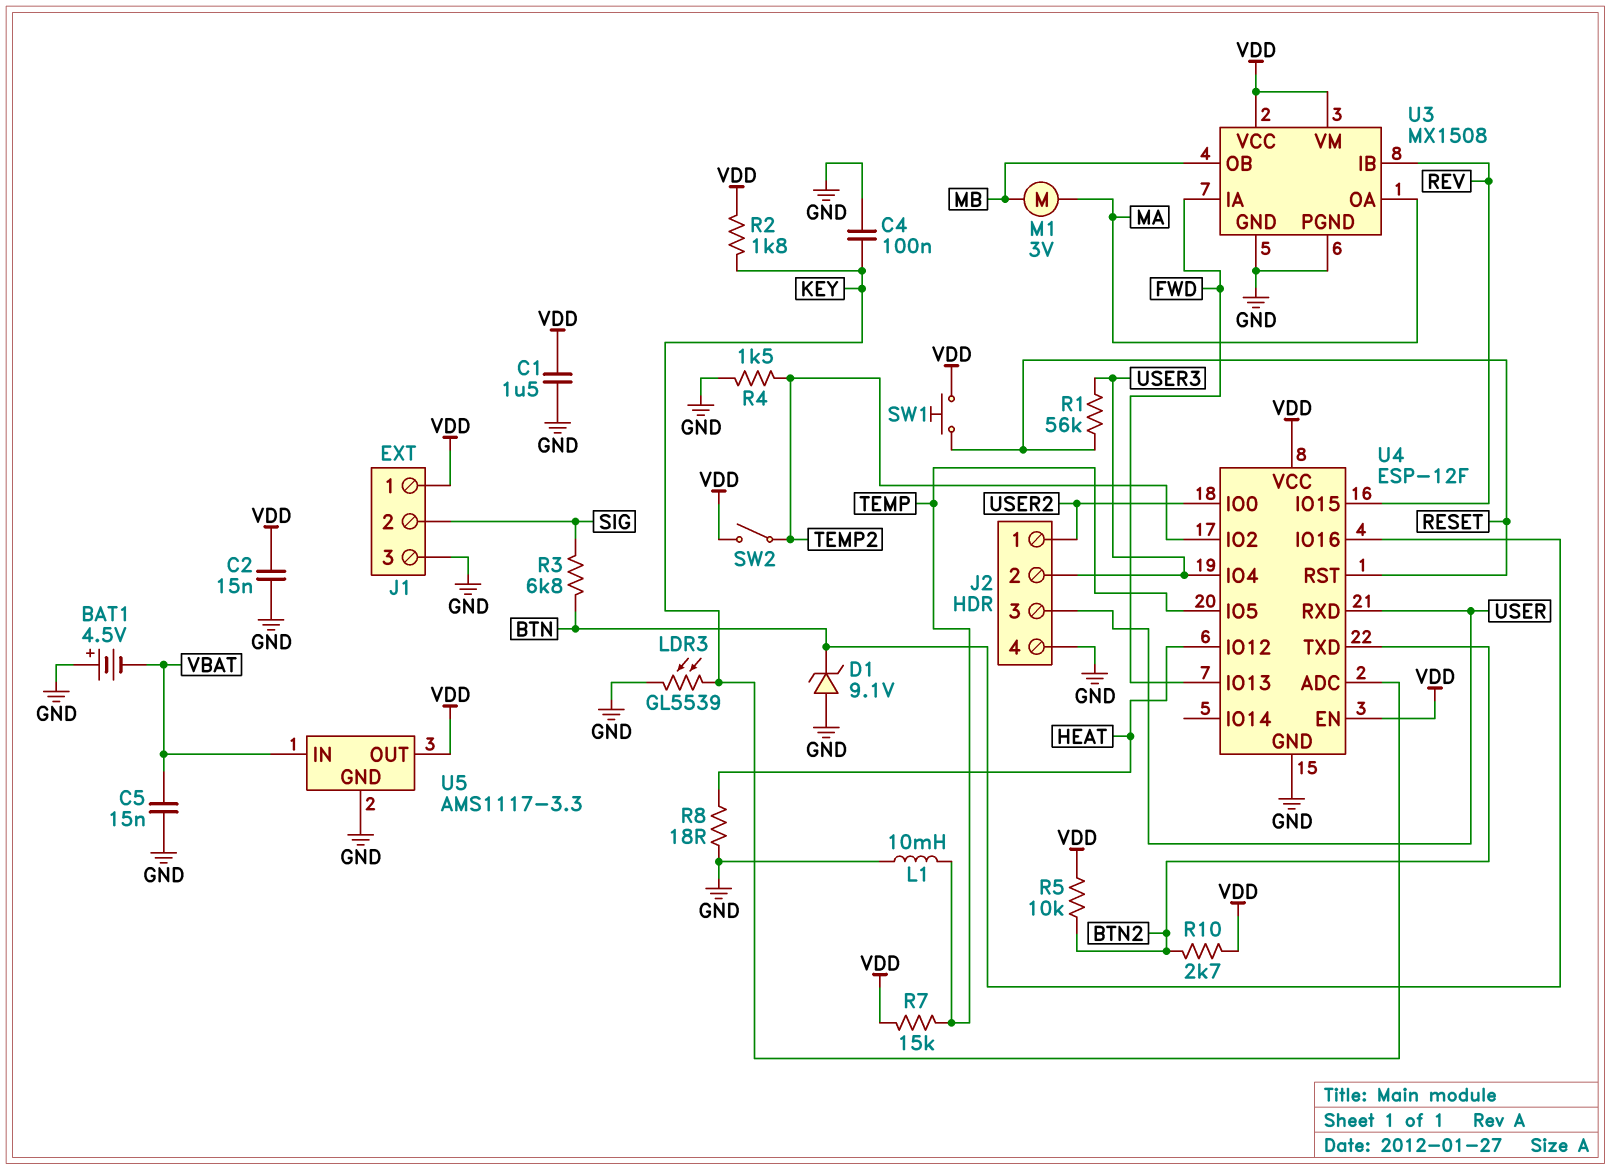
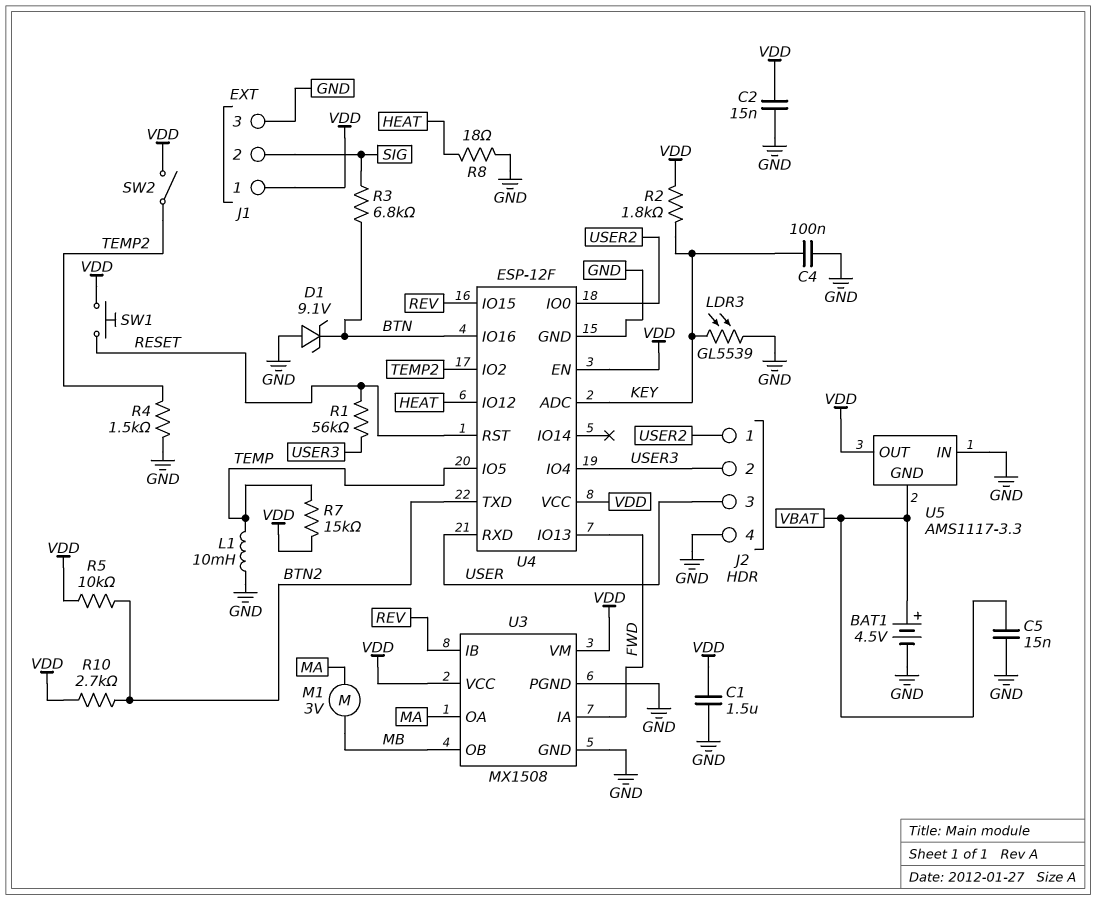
BAT1: 4.5V (plus GND, minus VBAT) -> 4.5V (plus VBAT, minus GND)
U5 pin GND: GND -> VBAT
U5 pin IN: VBAT -> GND

